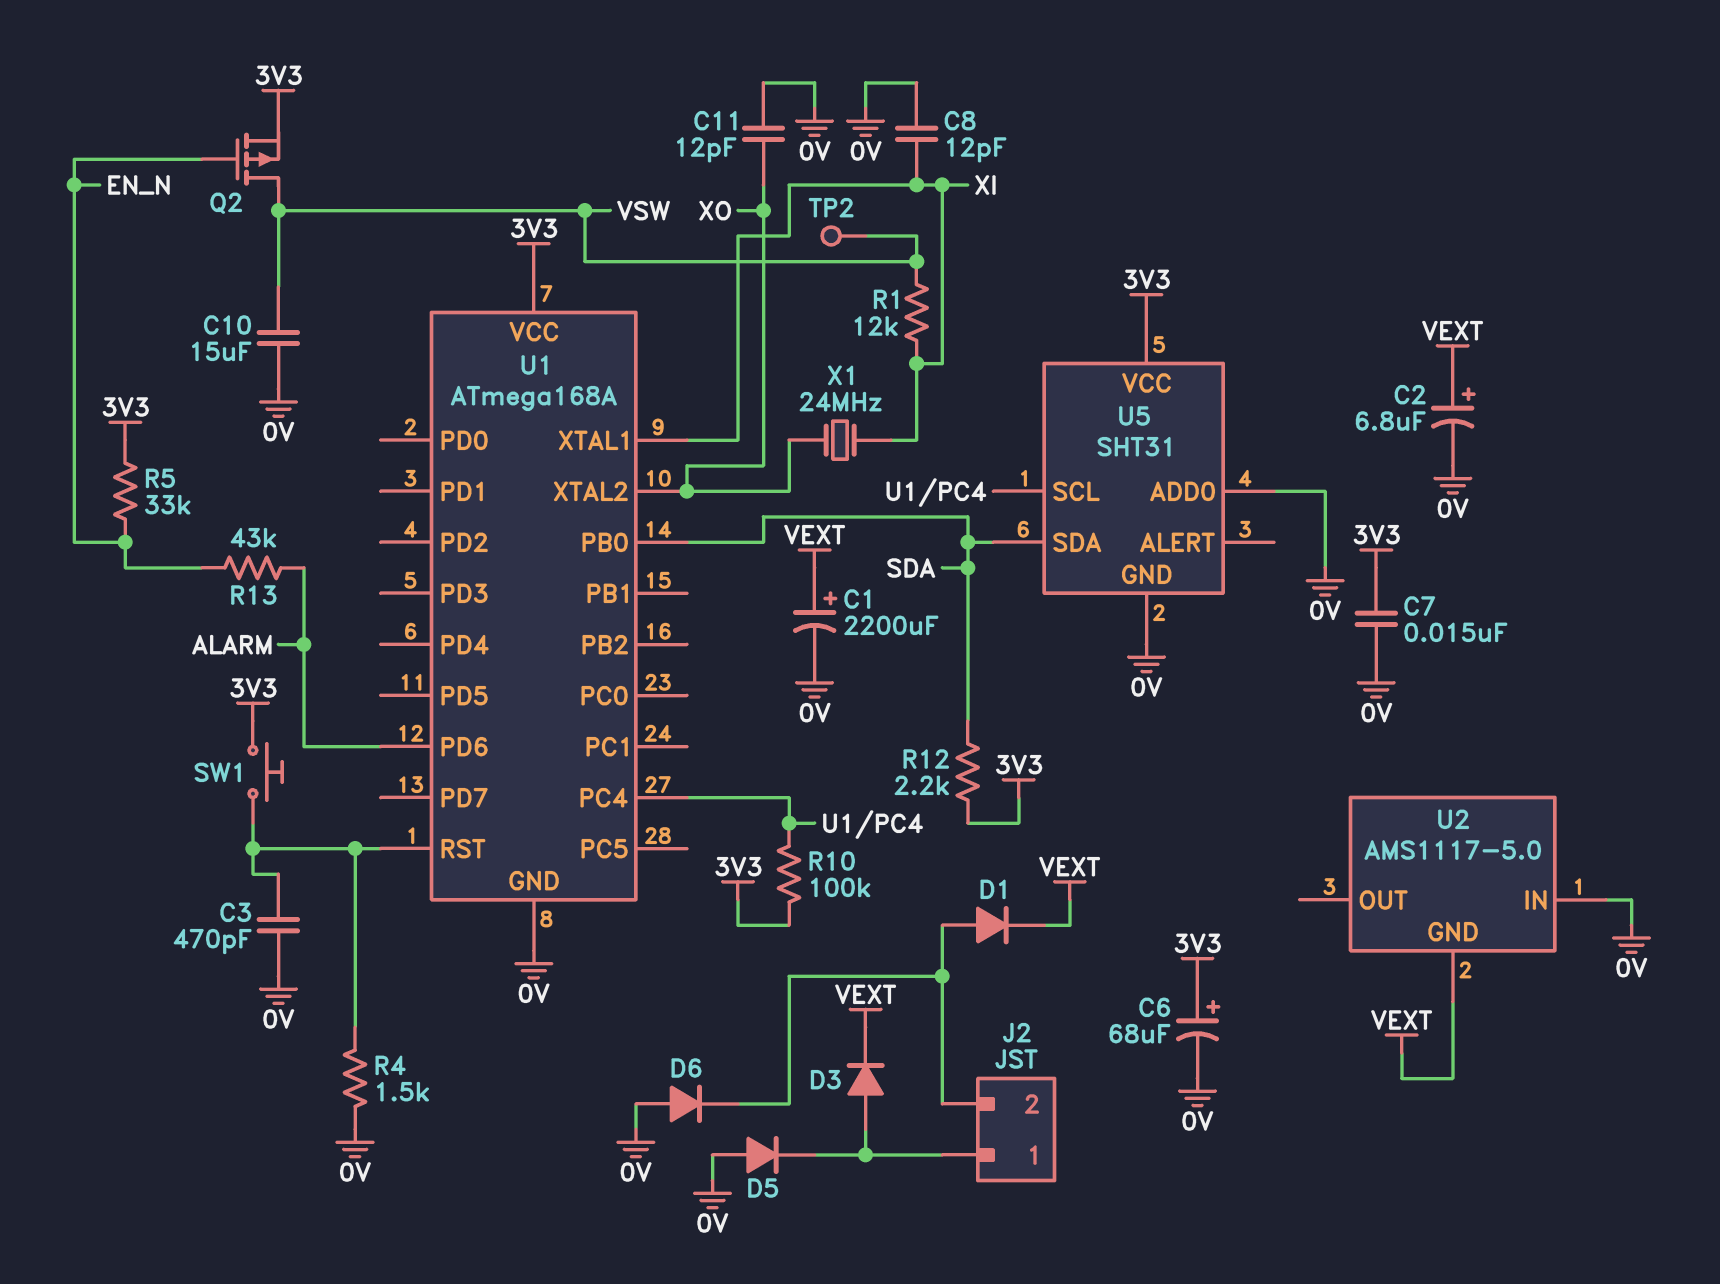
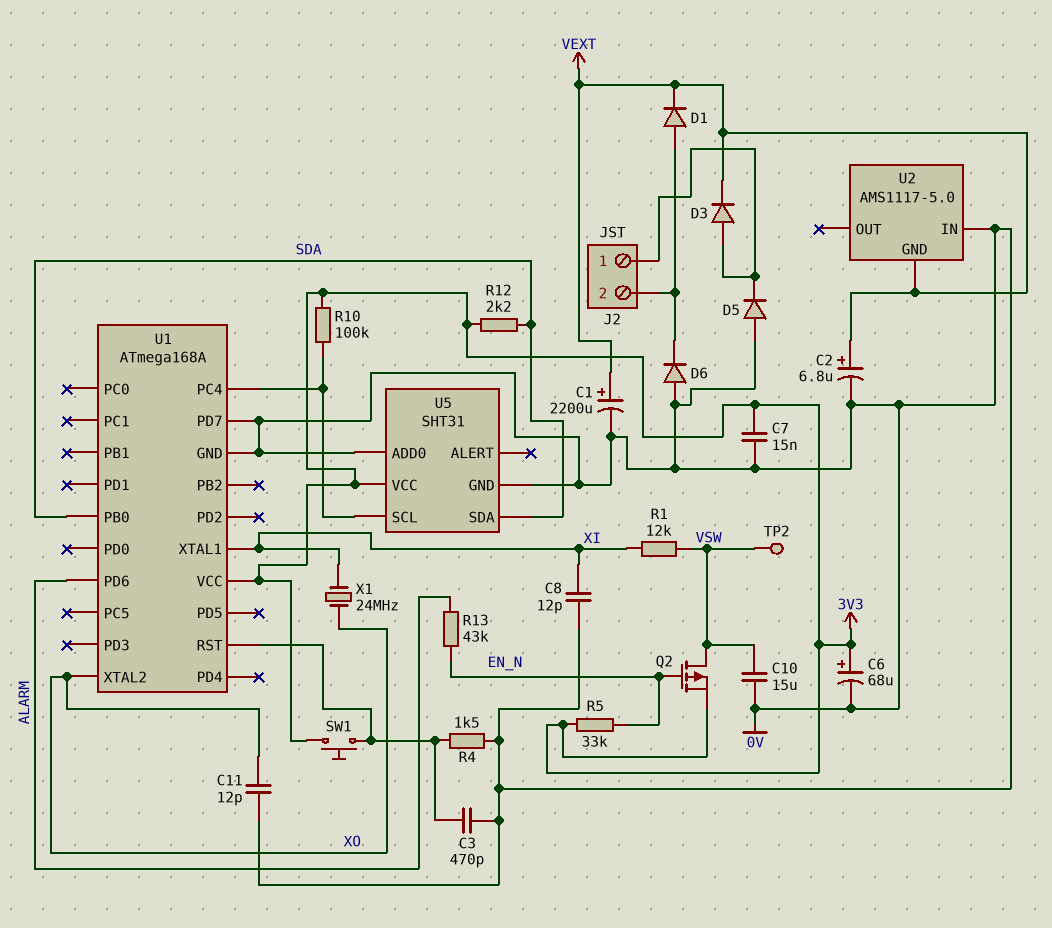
U1 pin PD7: none -> 0V

